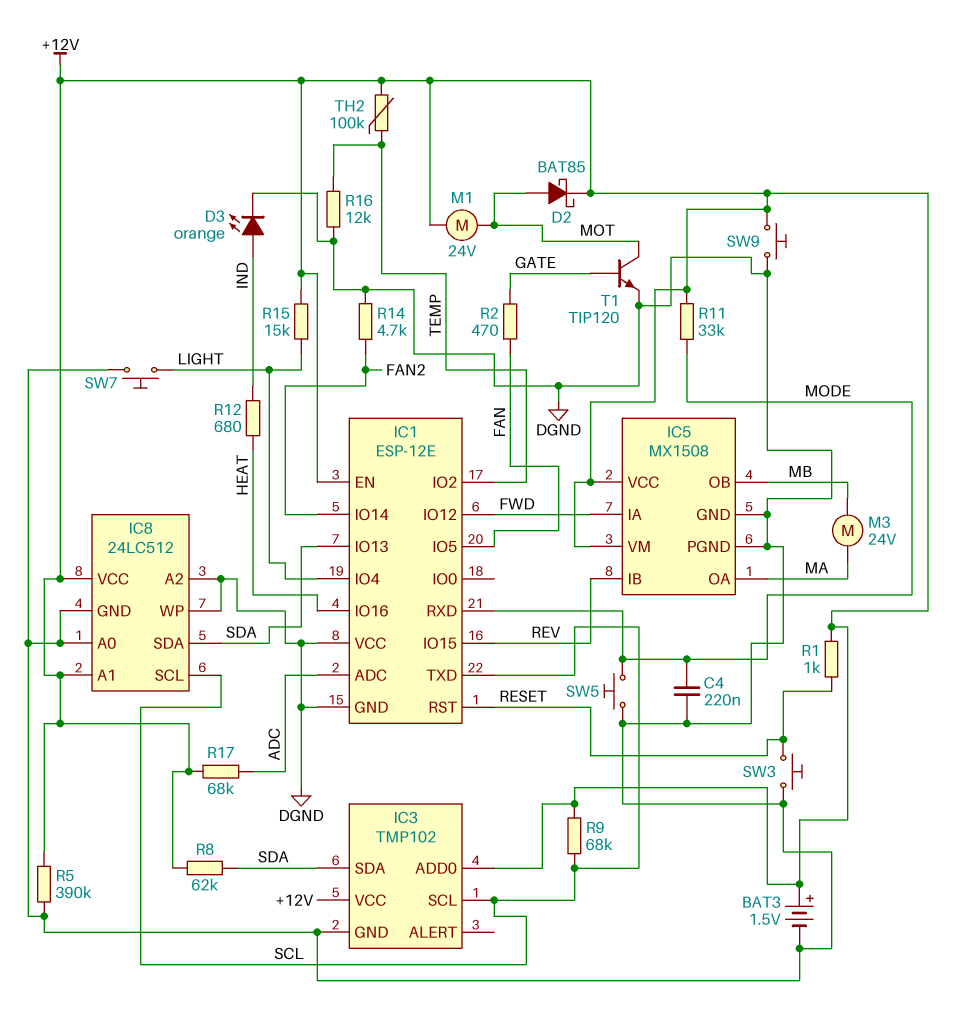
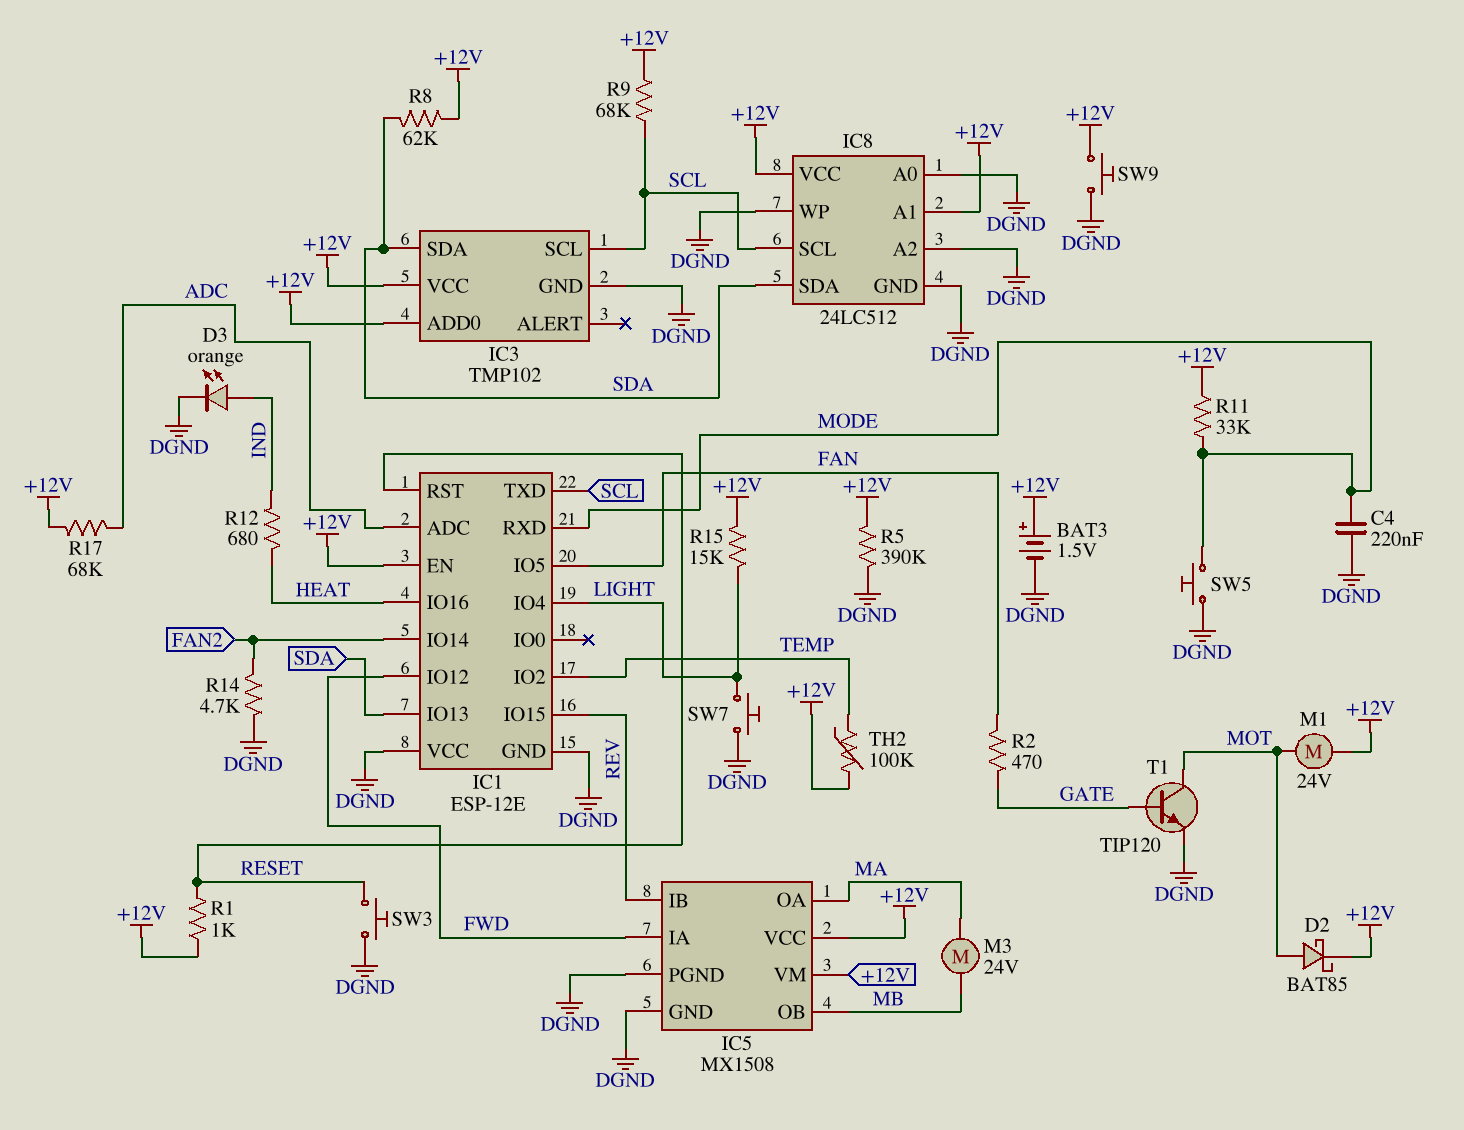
R16: 12k (DGND, TEMP) -> none

